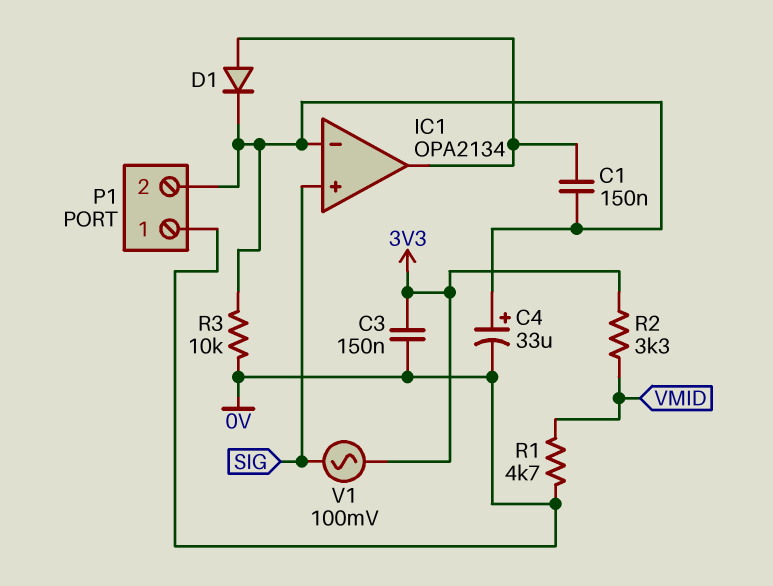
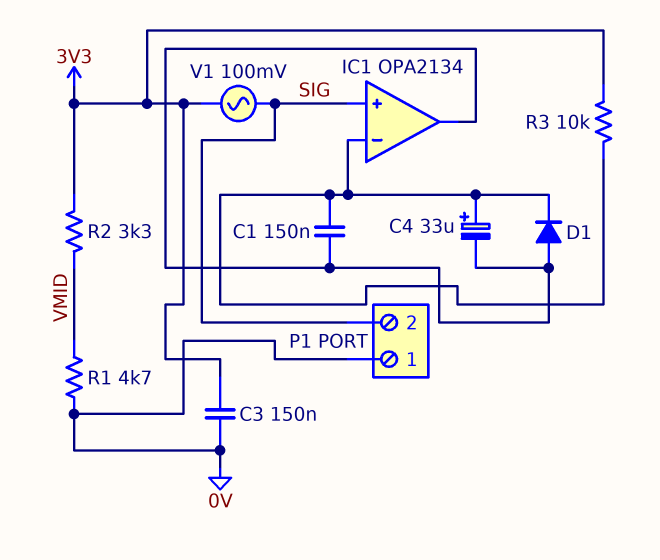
C4: 33uF (plus IC1/in-, minus 0V) -> 33uF (plus IC1/in-, minus IC1/out)
P1 pin 2: IC1/in- -> SIG
R3: 10k (0V, IC1/in-) -> 10k (3V3, IC1/in-)

